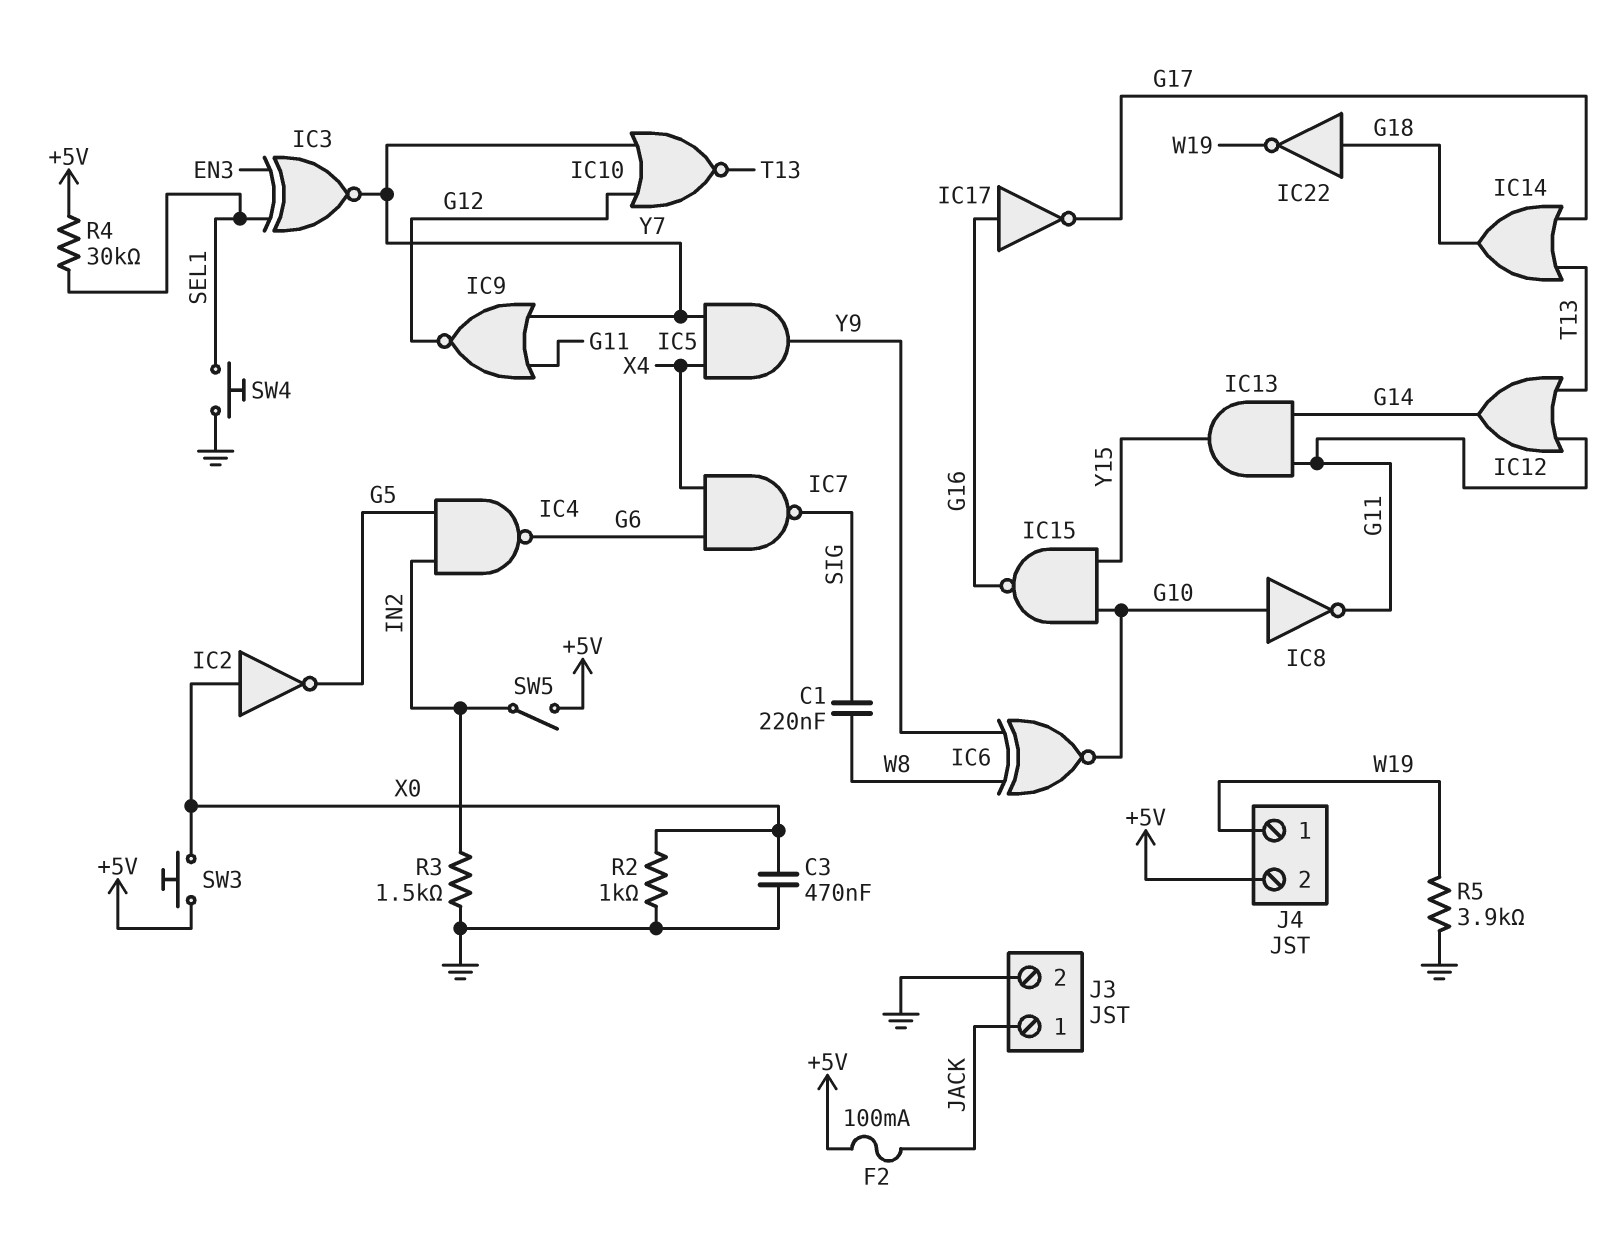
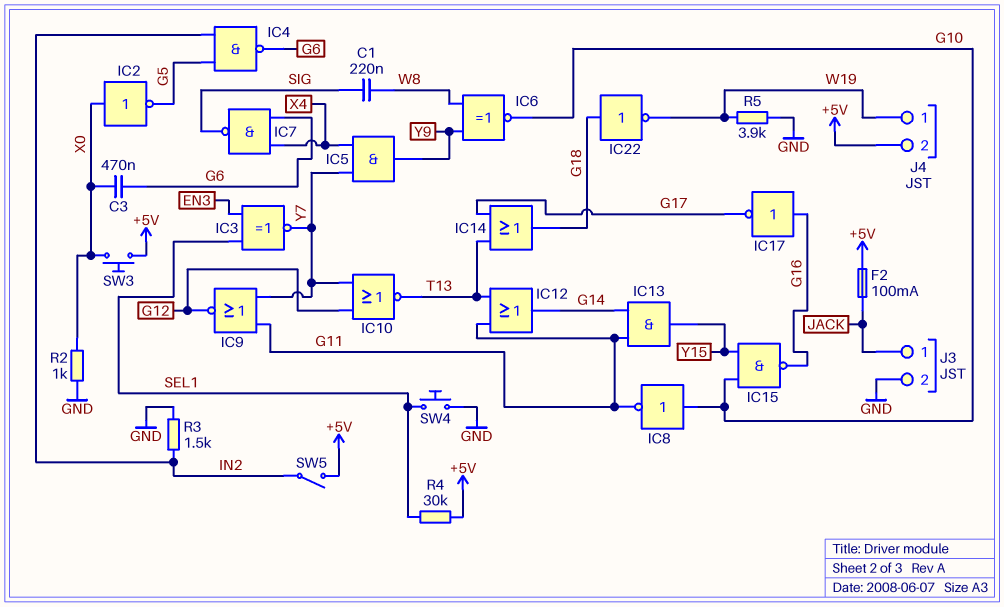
C3: 470nF (GND, X0) -> 470nF (G6, X0)

